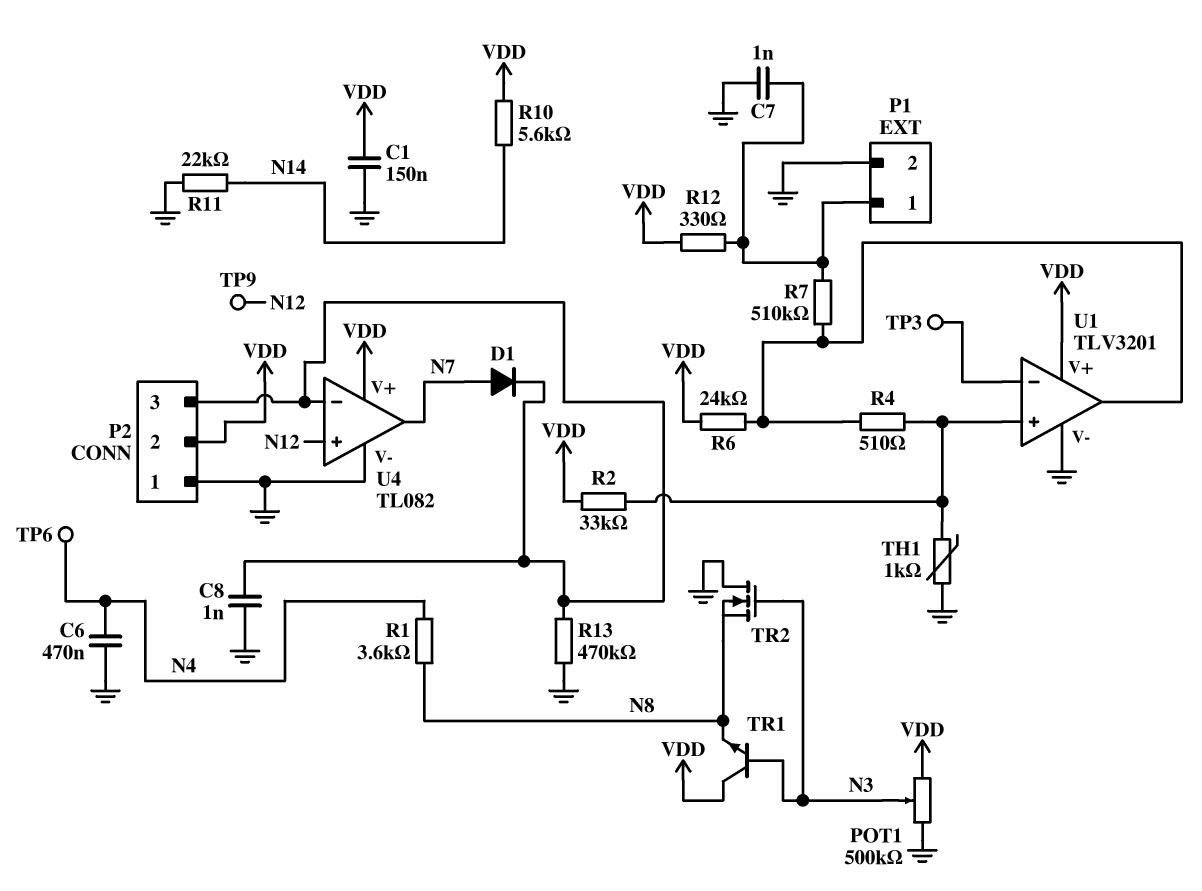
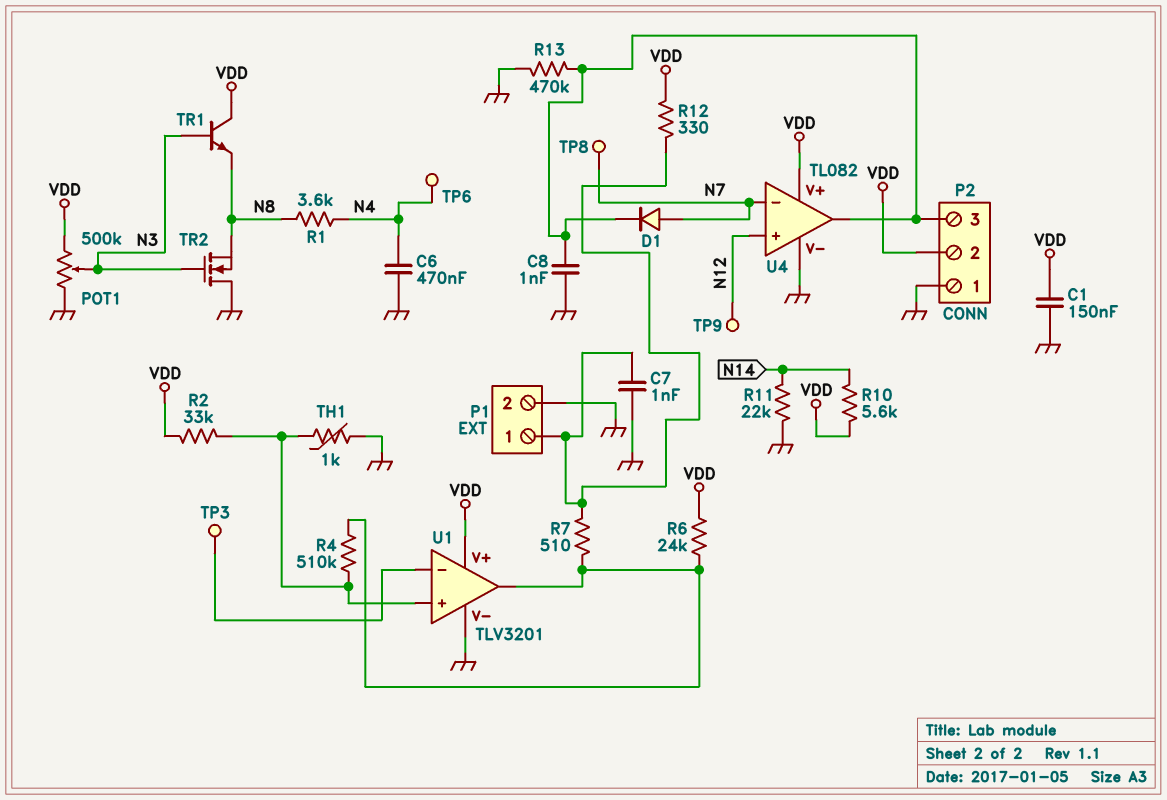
R4: 510 (U1/in+, U1/out) -> 510k (U1/in+, U1/out)
R7: 510k (P1/1, U1/out) -> 510 (P1/1, U1/out)
TP8: none -> test point (N7)
U4 pin in-: P2/3 -> N7
U4 pin out: N7 -> P2/3

